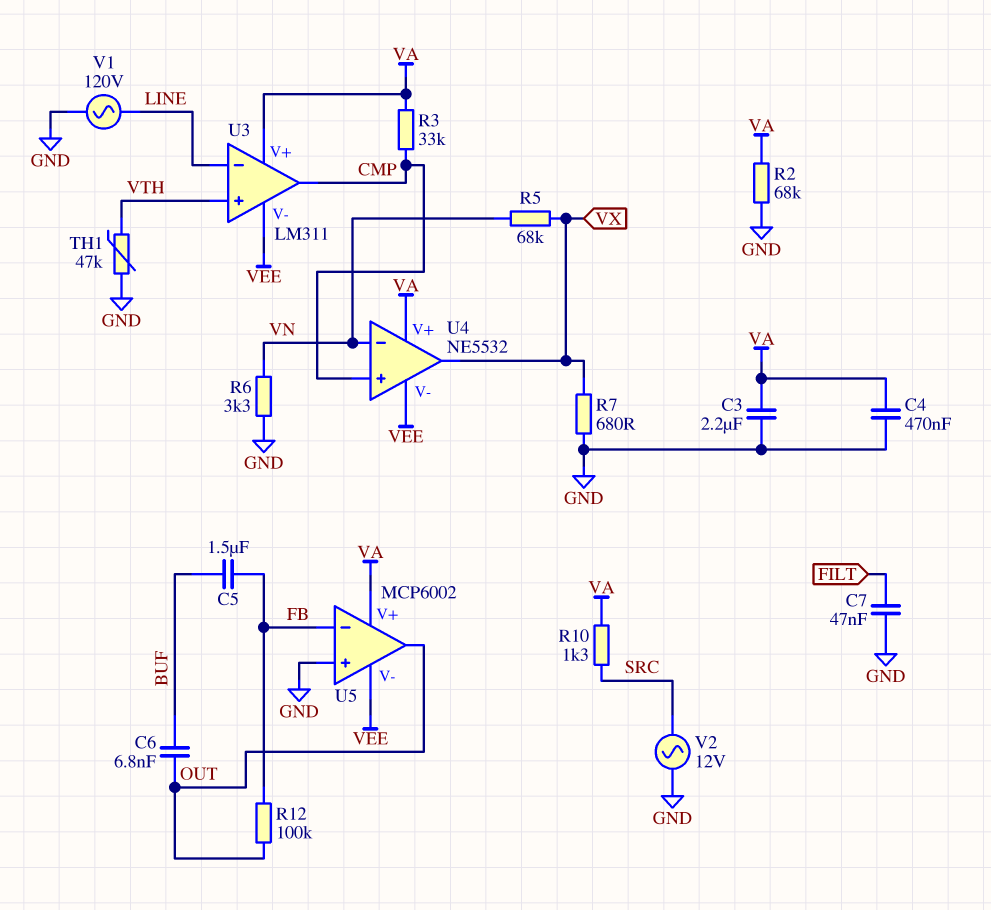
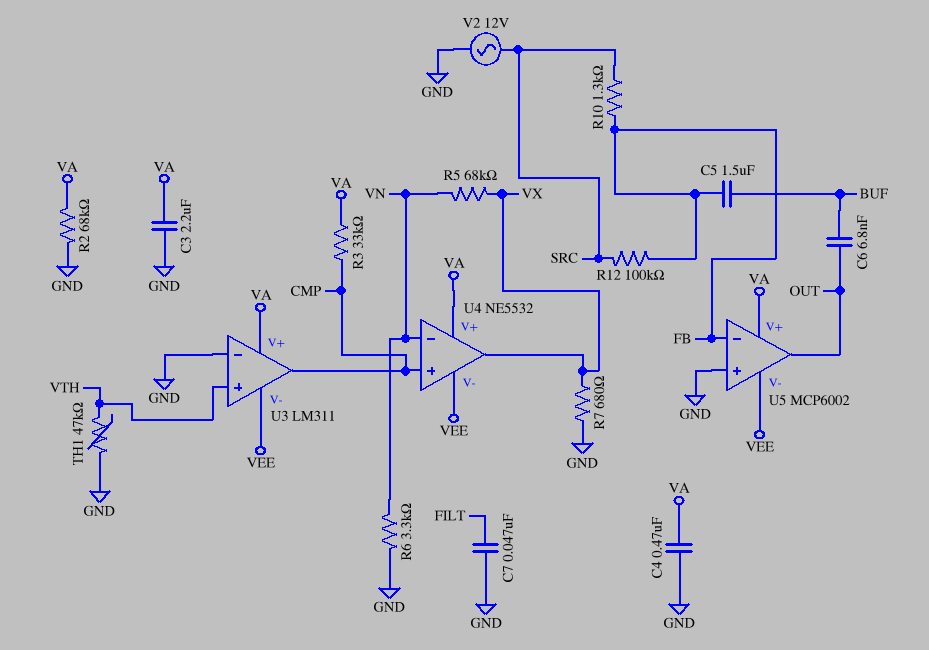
R10: 1.3k (SRC, VA) -> 1.3k (FB, SRC)
R12: 100k (FB, OUT) -> 100k (FB, SRC)
U3 pin in-: LINE -> GND
V1: AC 120V (GND, LINE) -> none

